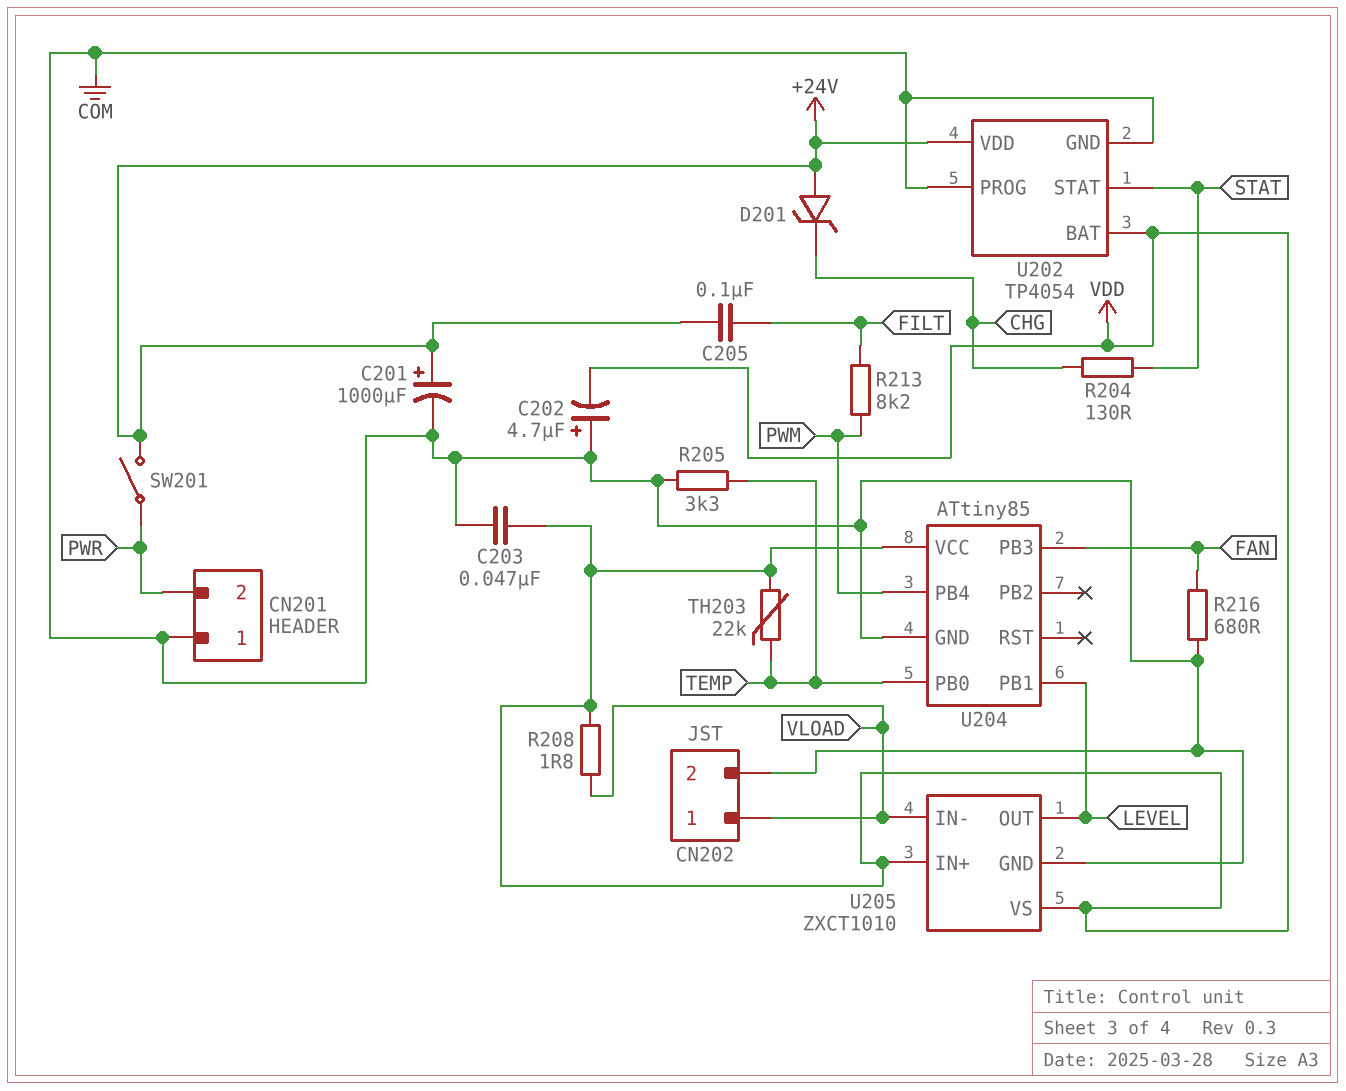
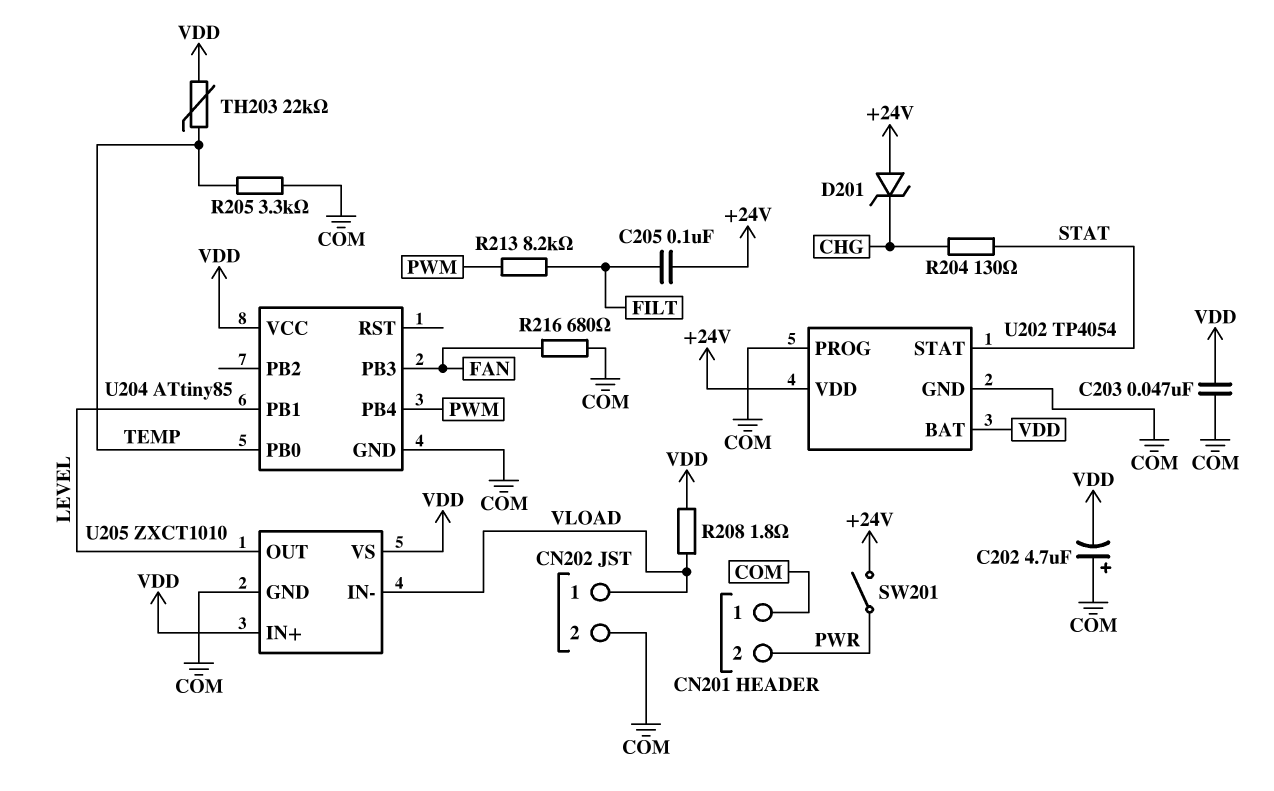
C201: 1000uF (plus +24V, minus COM) -> none

